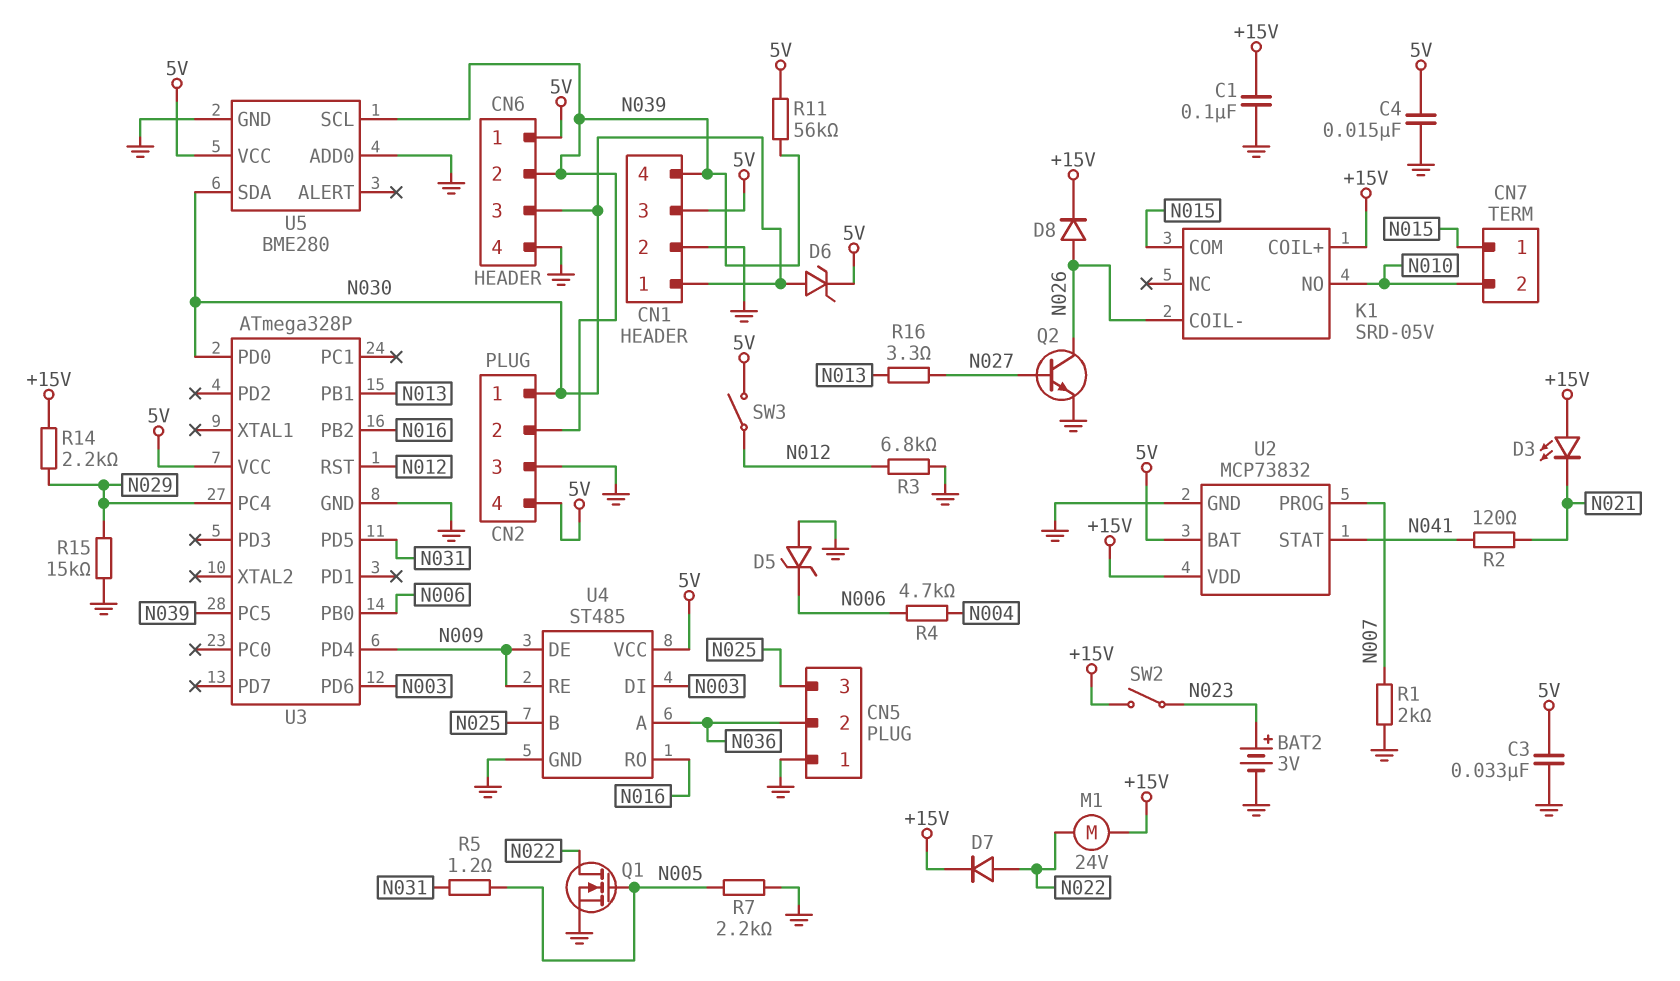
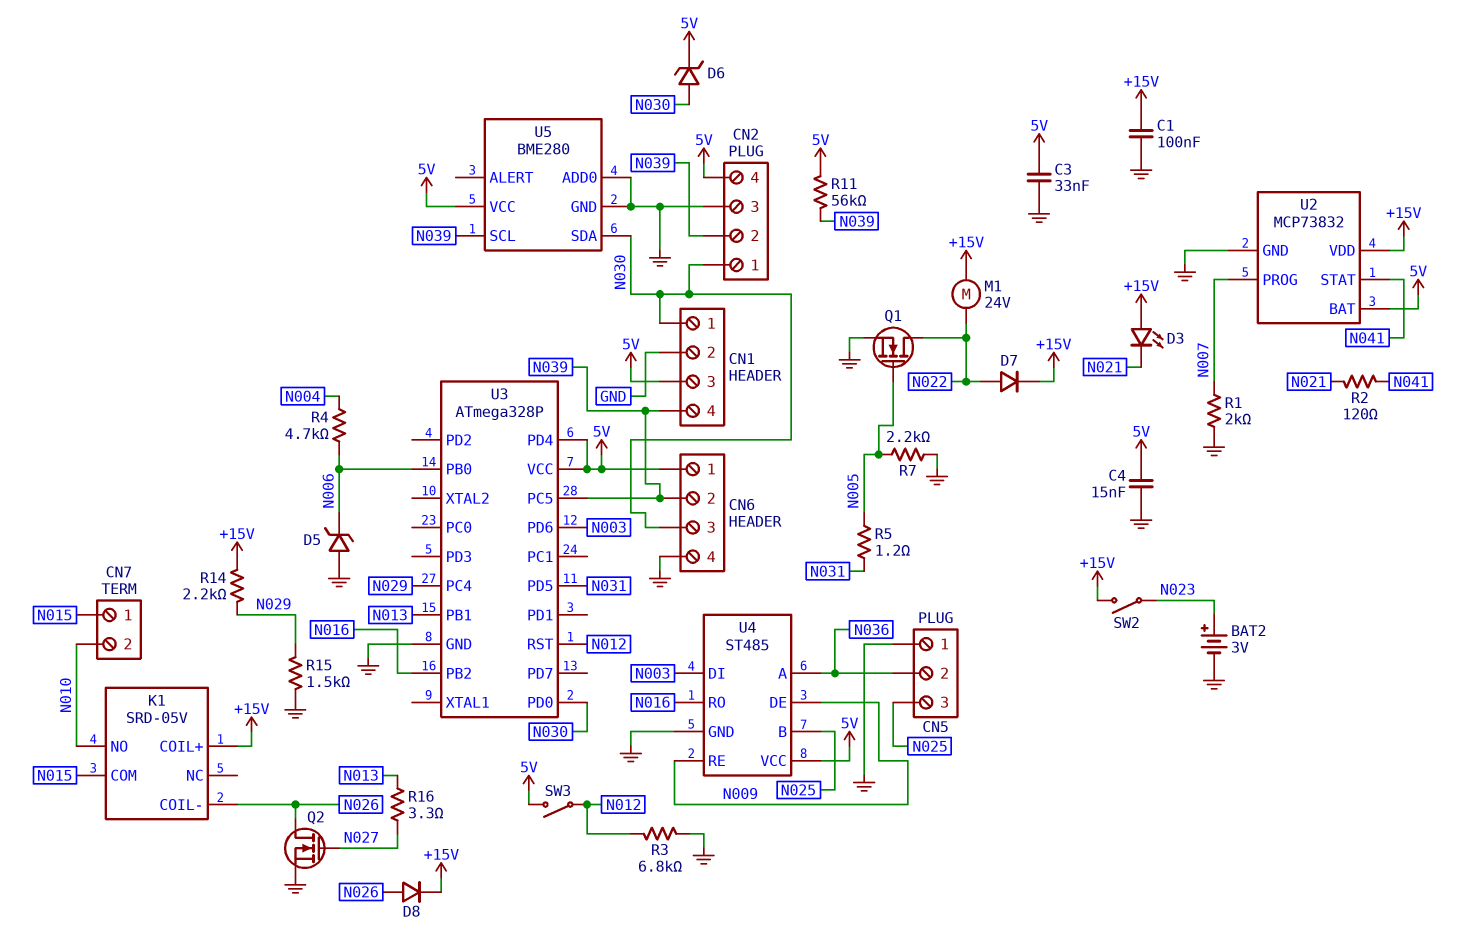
Q2: NPN (B N027, C N026, E GND) -> NMOS (G N027, D N026, S GND)
R15: 15k (GND, N029) -> 1.5k (GND, N029)
U3 pin PD4: N009 -> 5V

